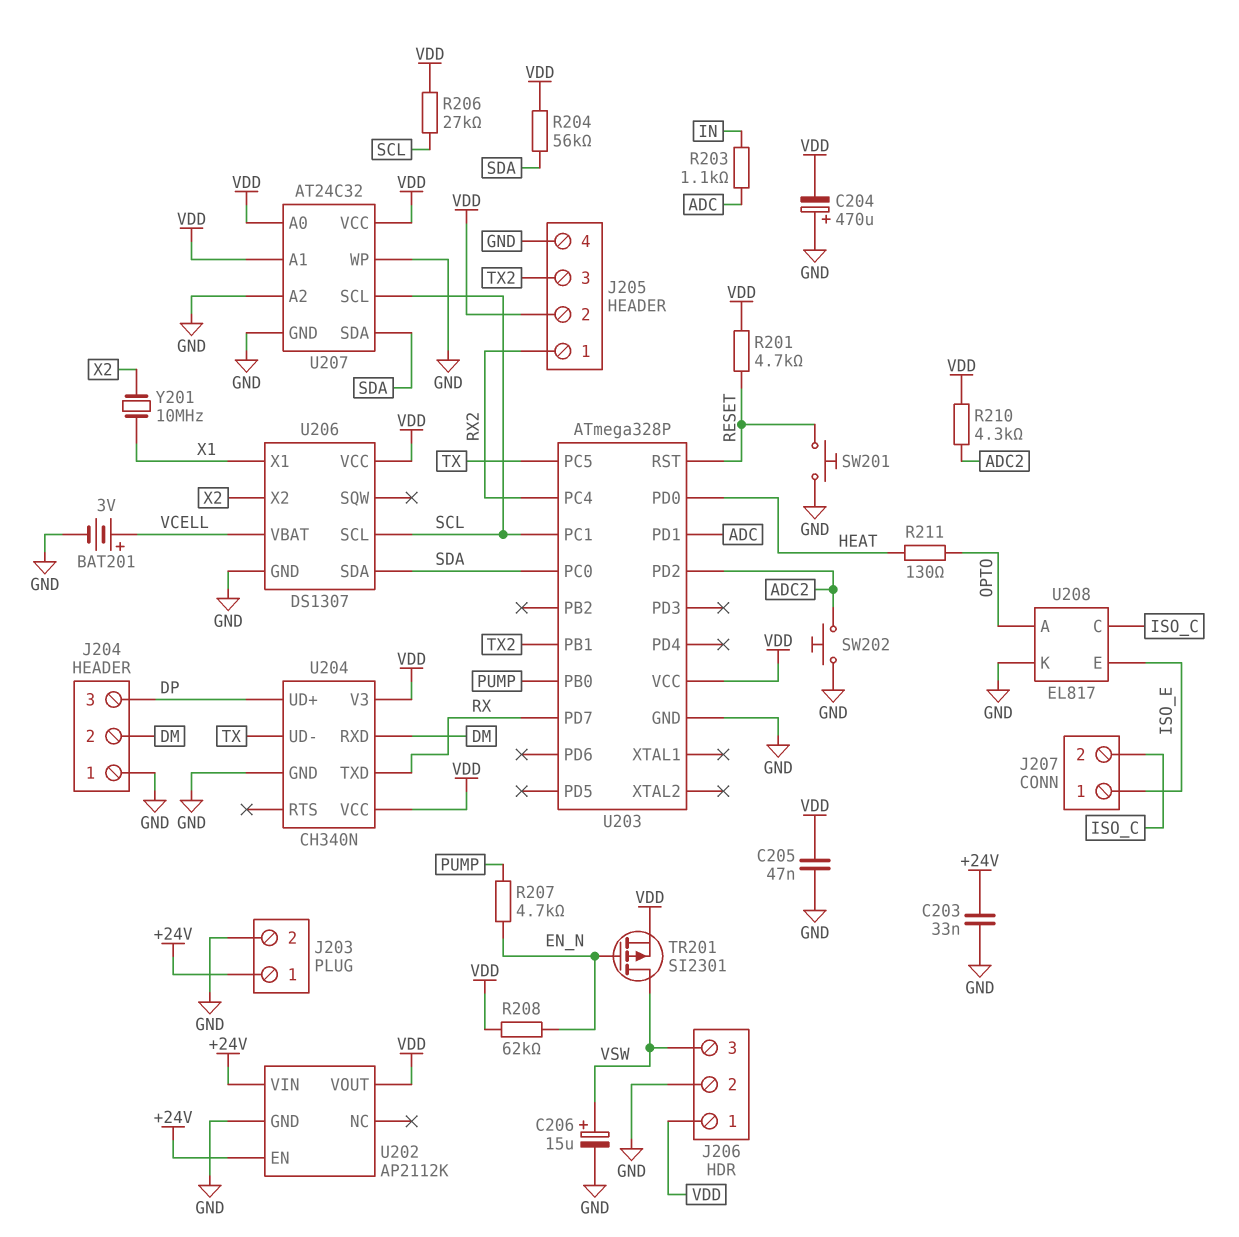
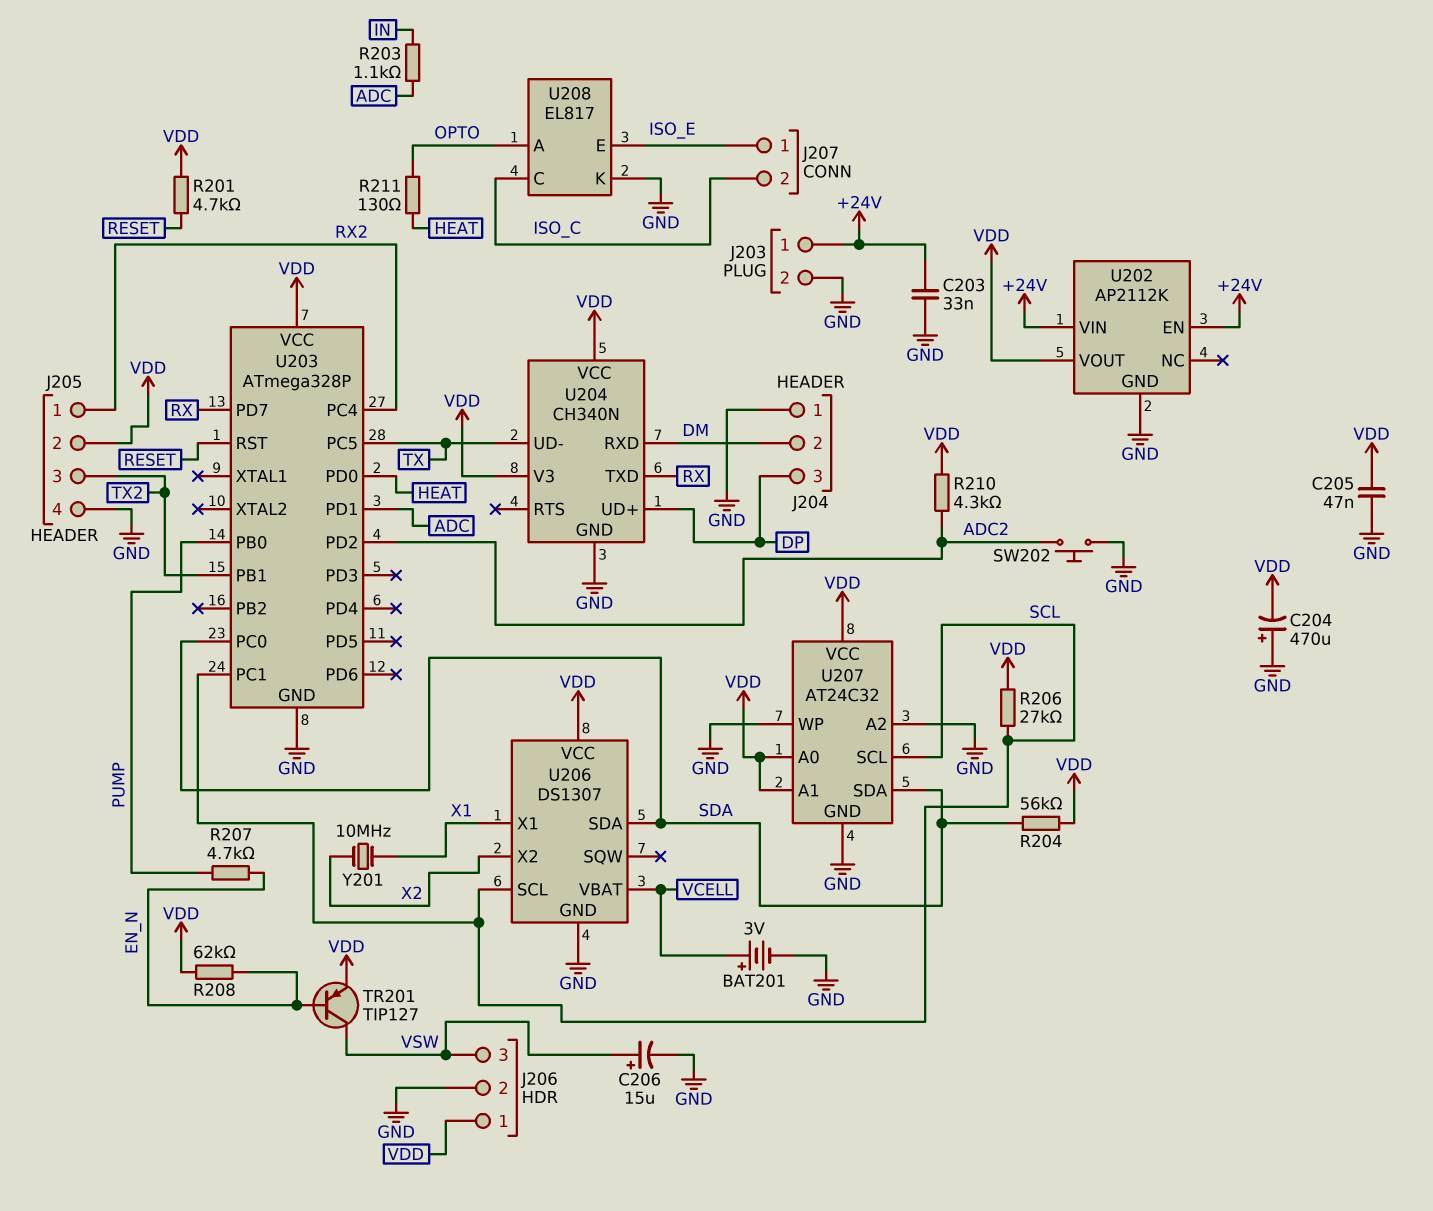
SW201: button (GND, RESET) -> none
TR201: PMOS SI2301 (G EN_N, D VSW, S VDD) -> PNP TIP127 (B EN_N, C VSW, E VDD)

